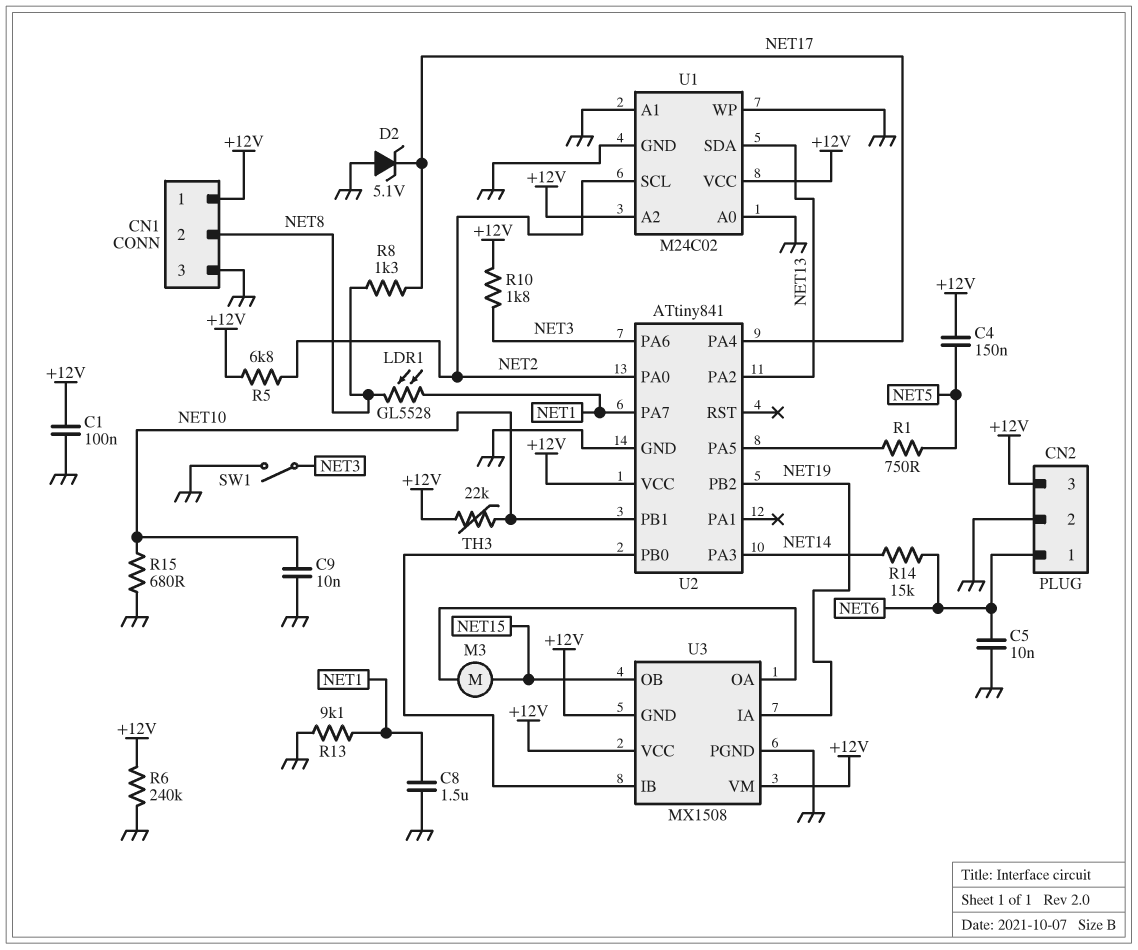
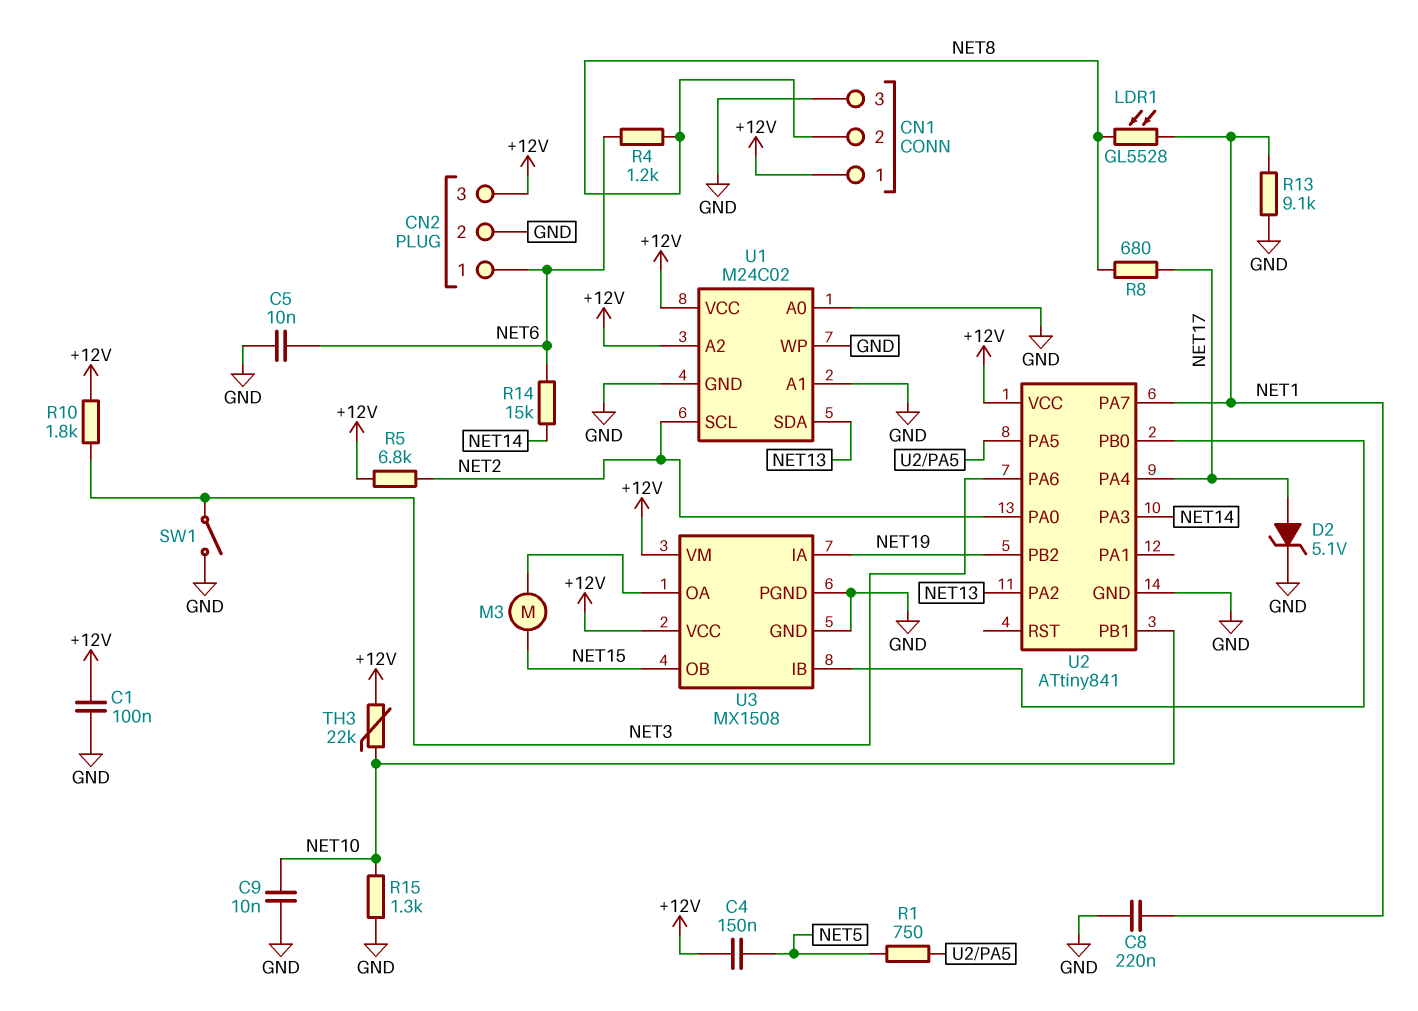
C8: 1.5uF (GND, NET1) -> 220nF (GND, NET1)
D2: zener 5.1V (A GND, K NET17) -> zener 5.1V (A NET17, K GND)
R4: none -> 1.2k (NET6, NET8)
R6: 240k (+12V, GND) -> none
R8: 1.3k (NET8, NET17) -> 680 (NET8, NET17)
R15: 680 (GND, NET10) -> 1.3k (GND, NET10)
U3 pin GND: +12V -> GND

